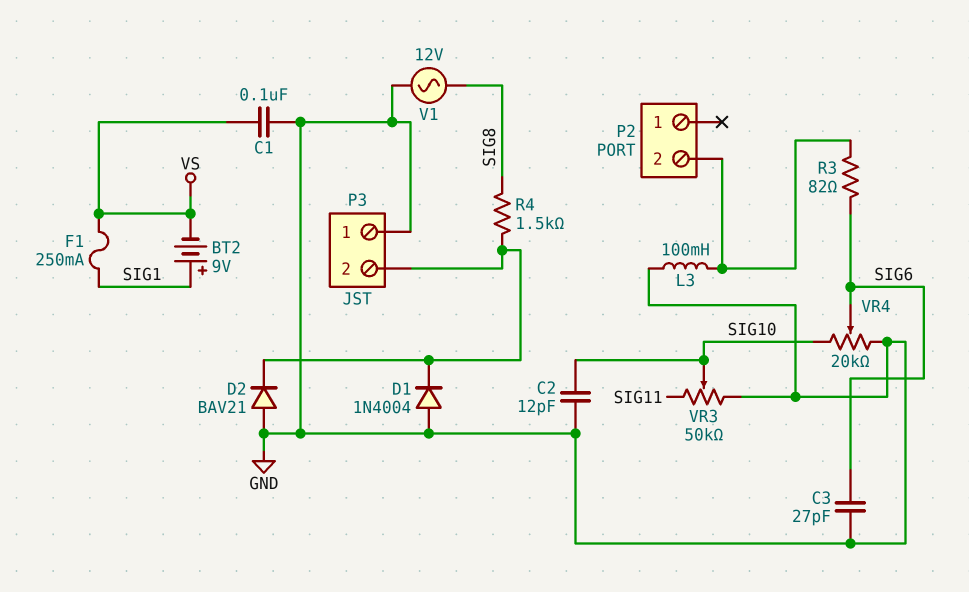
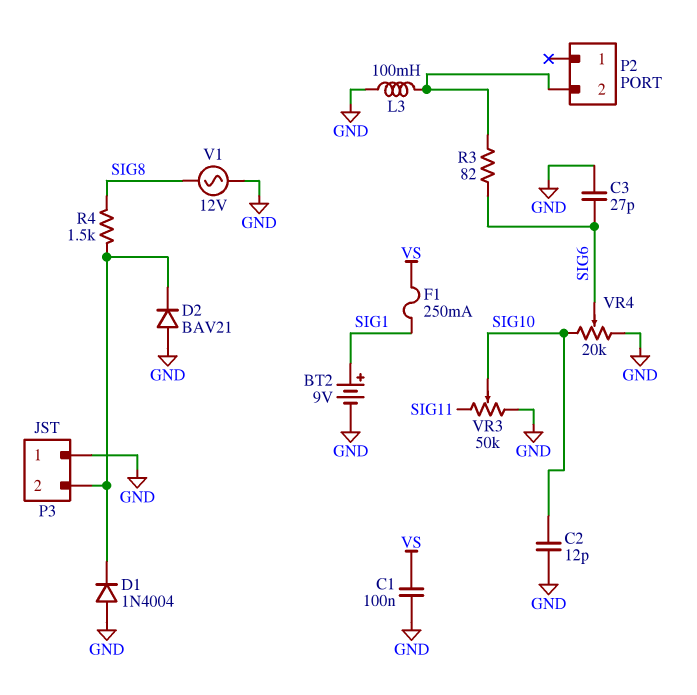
BT2: 9V (plus SIG1, minus VS) -> 9V (plus SIG1, minus GND)

